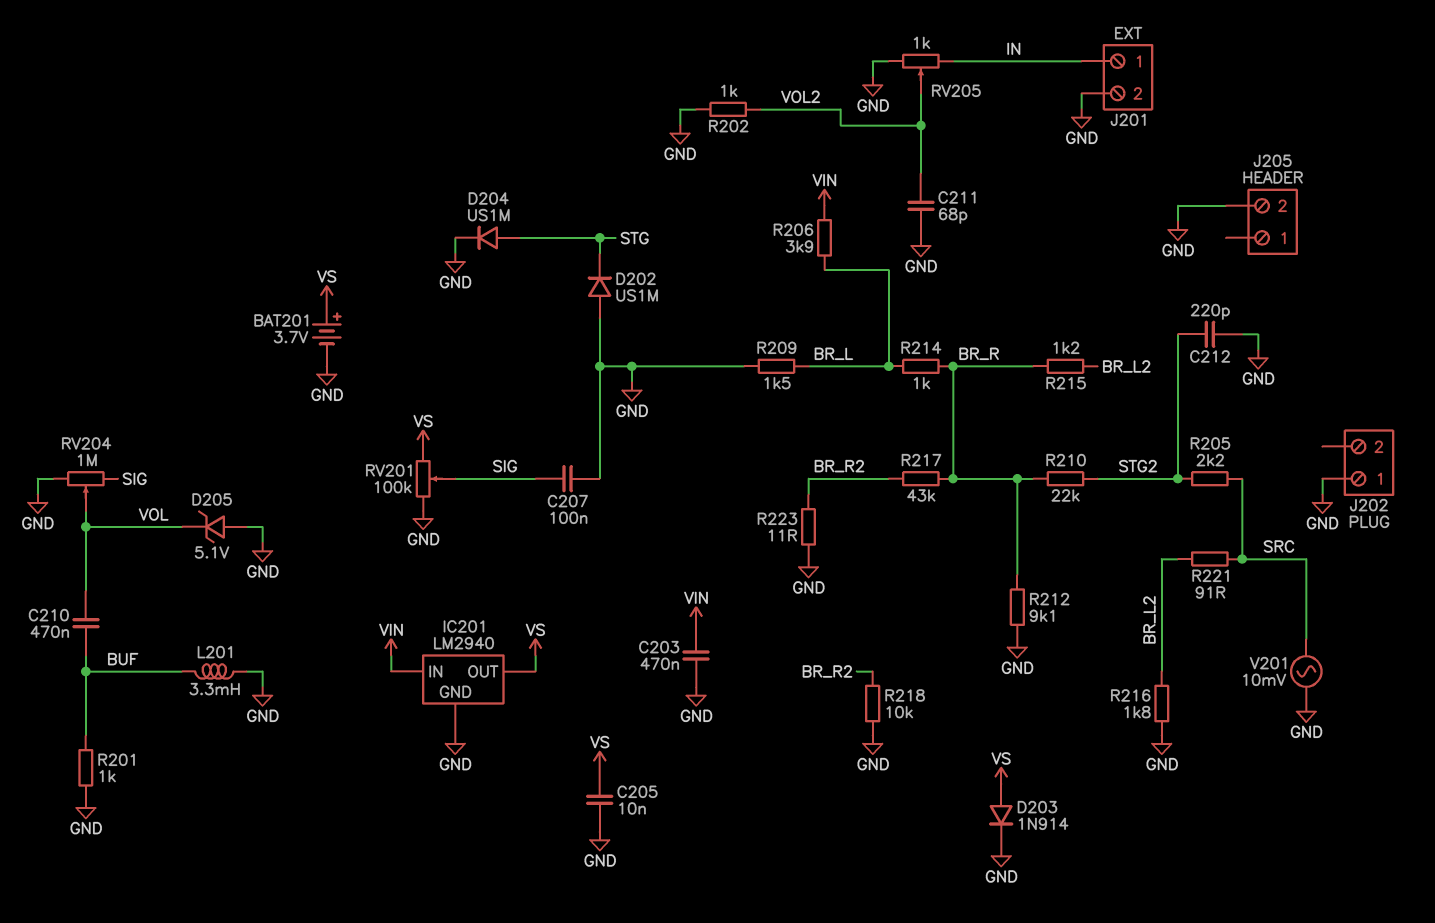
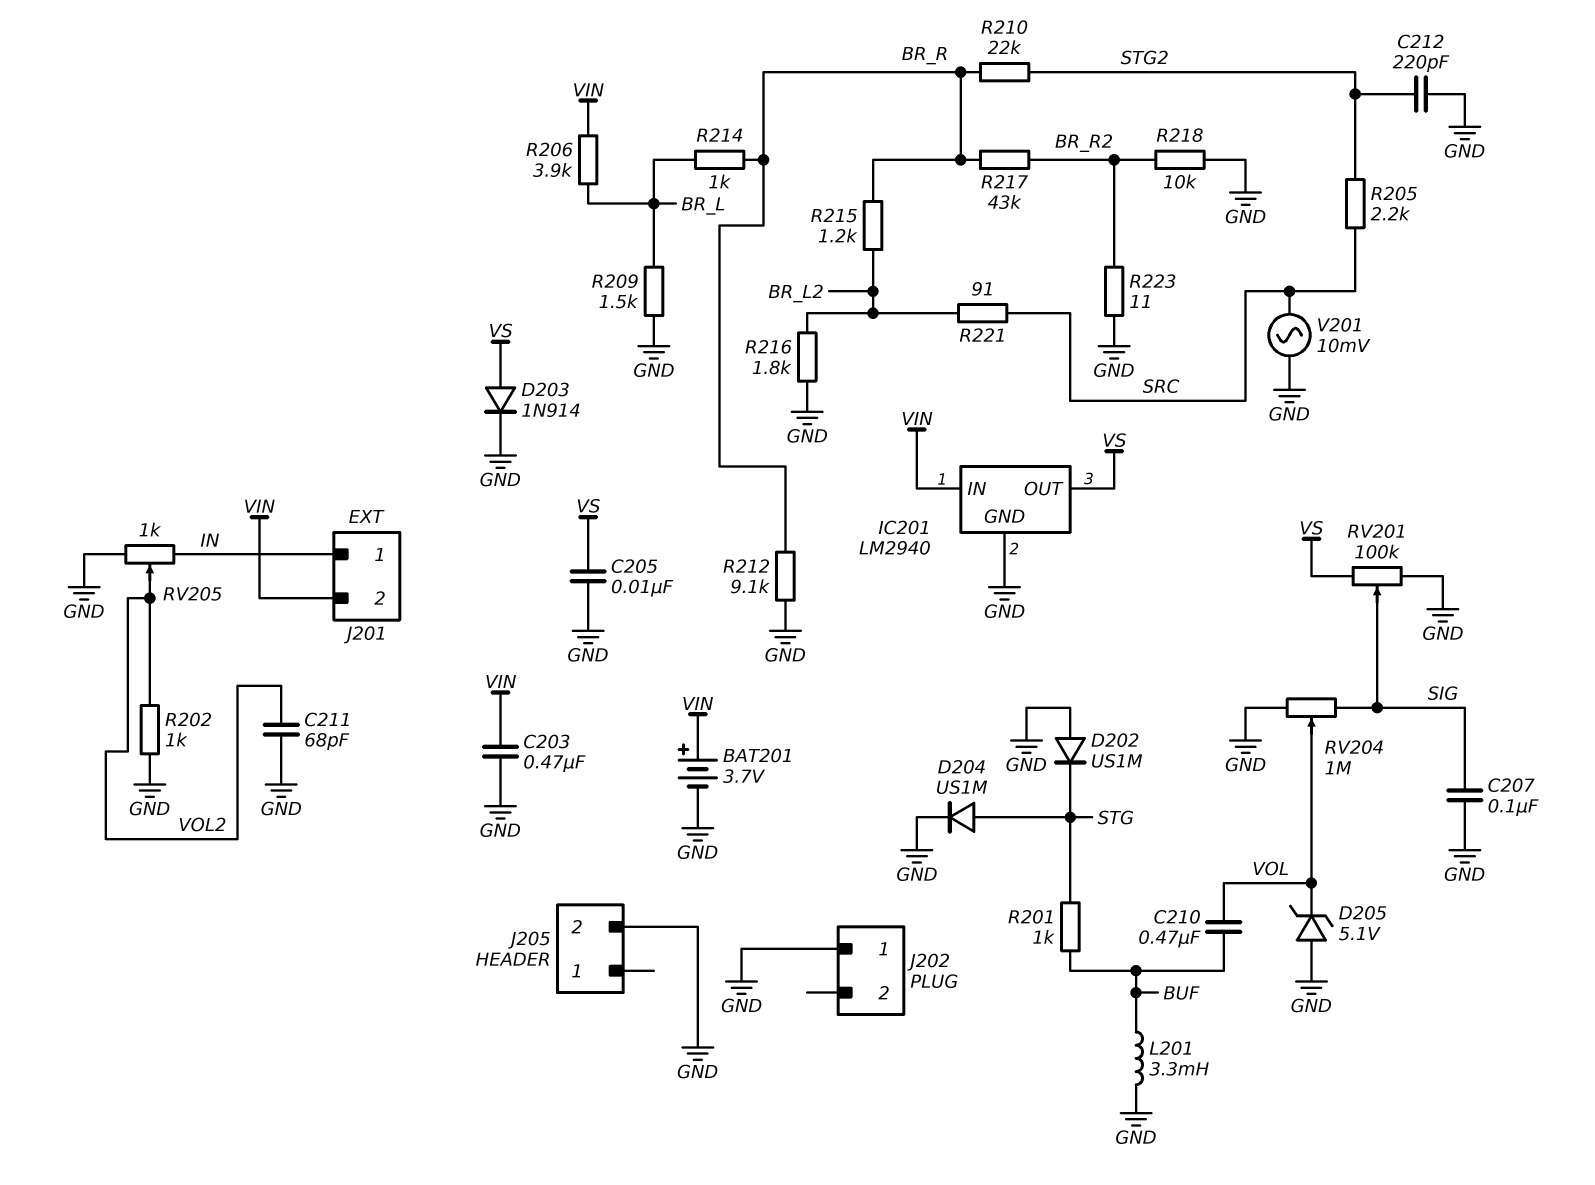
BAT201: 3.7V (plus VS, minus GND) -> 3.7V (plus VIN, minus GND)
J201 pin 2: GND -> VIN
R201: 1k (BUF, GND) -> 1k (BUF, STG)

